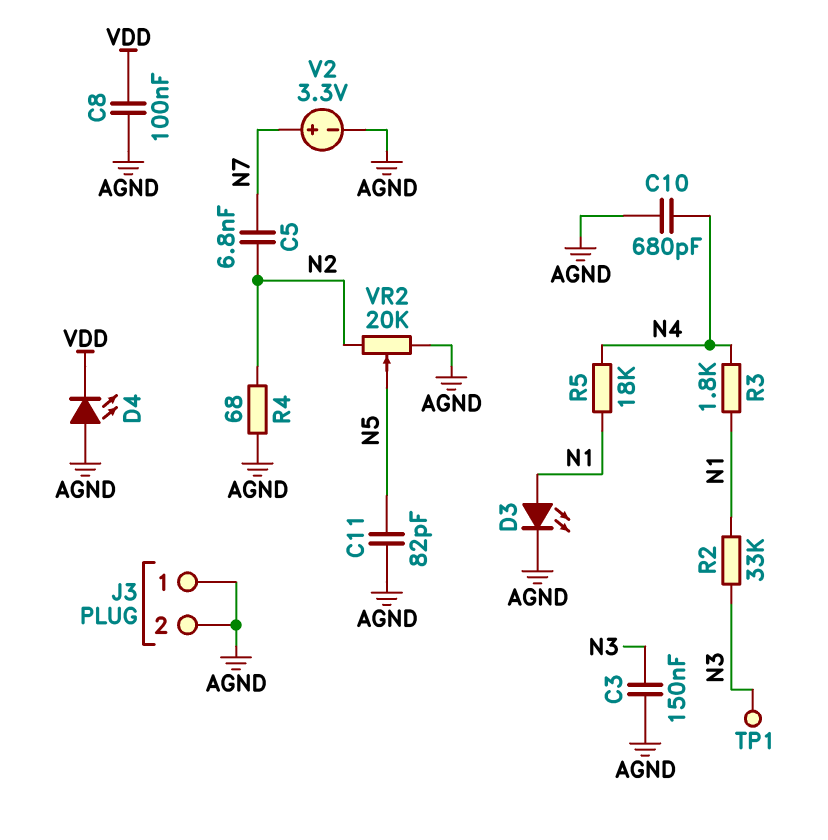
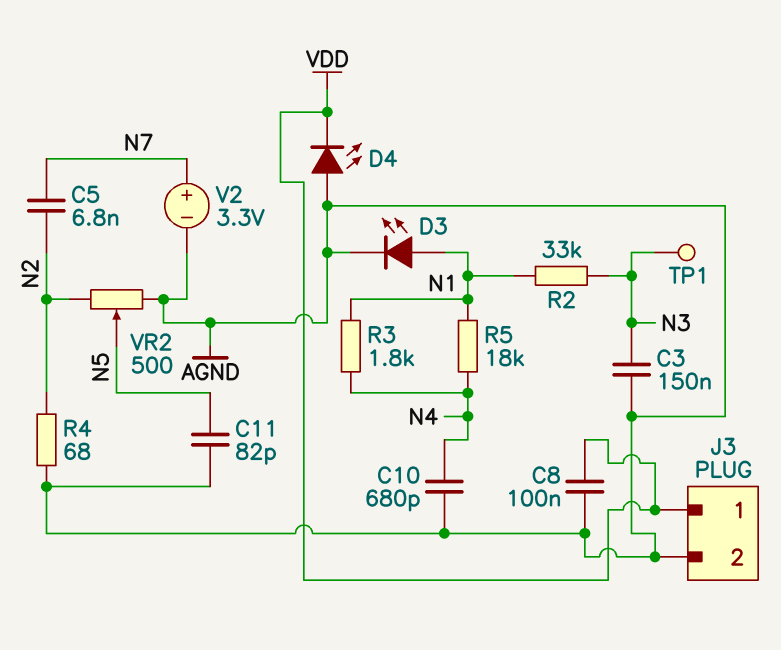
J3 pin 1: AGND -> VDD
VR2: 20k (AGND, N2, wiper N5) -> 500 (AGND, N2, wiper N5)

